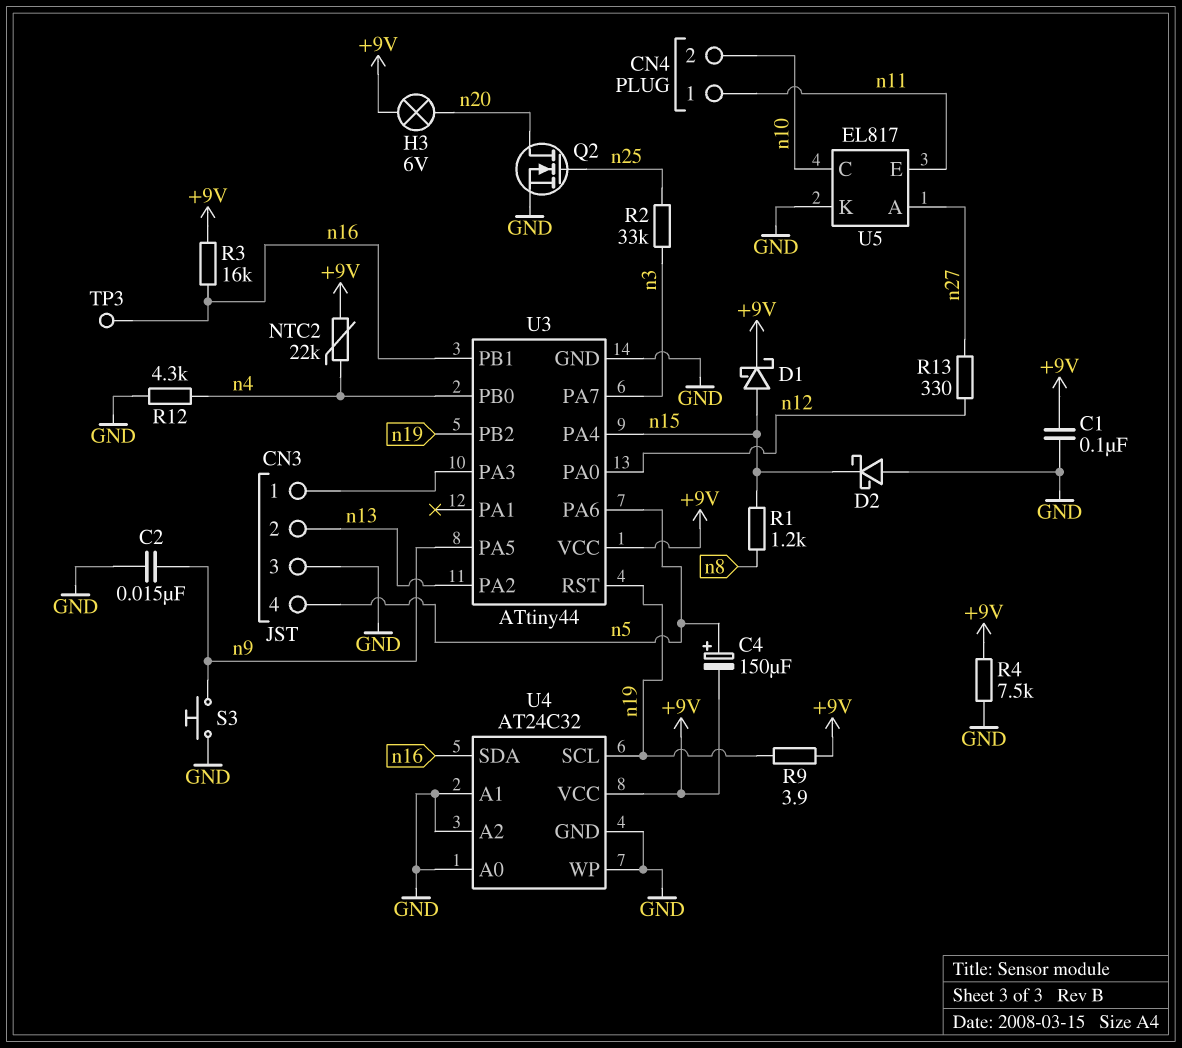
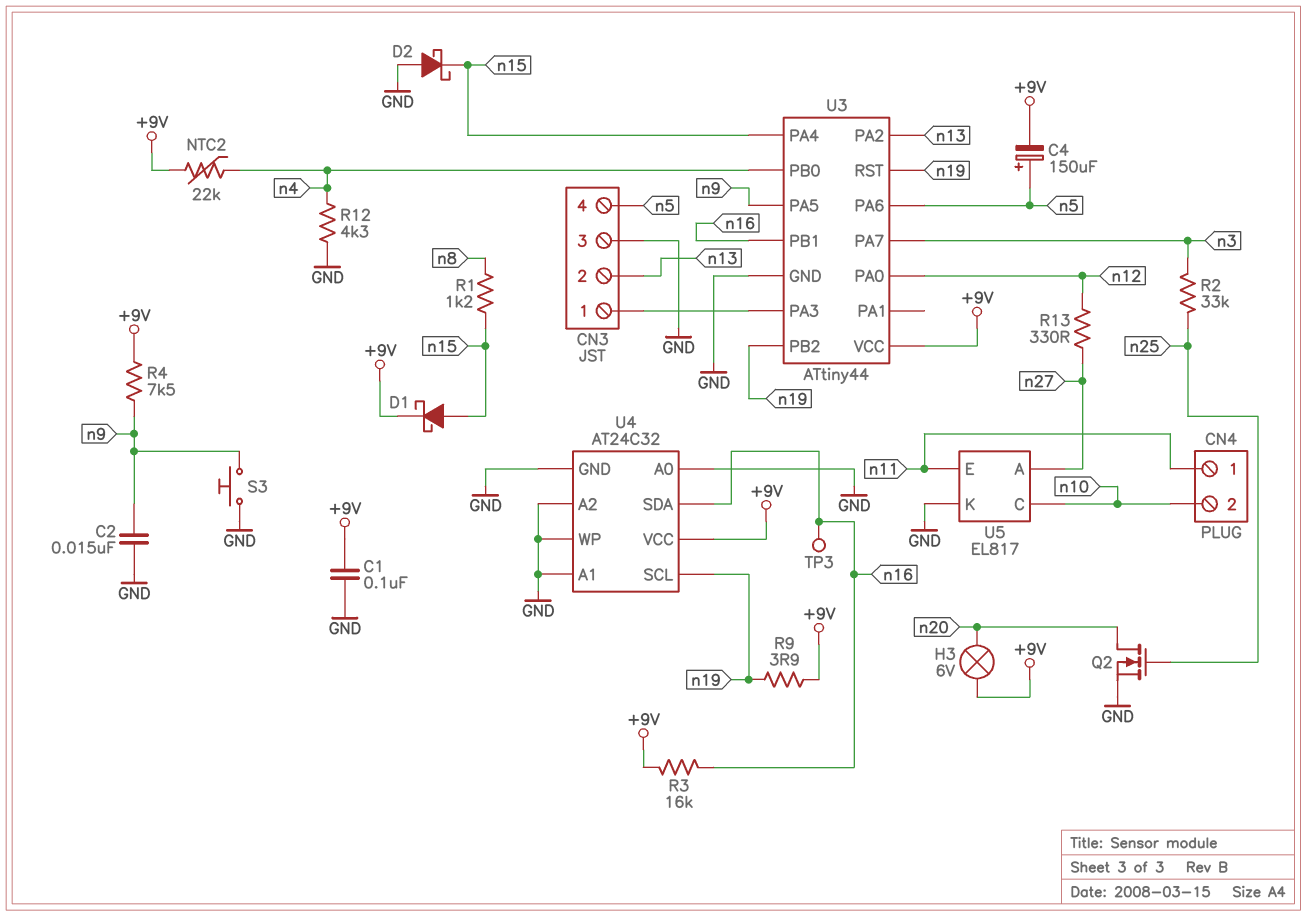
R4: 7.5k (+9V, GND) -> 7.5k (+9V, n9)

